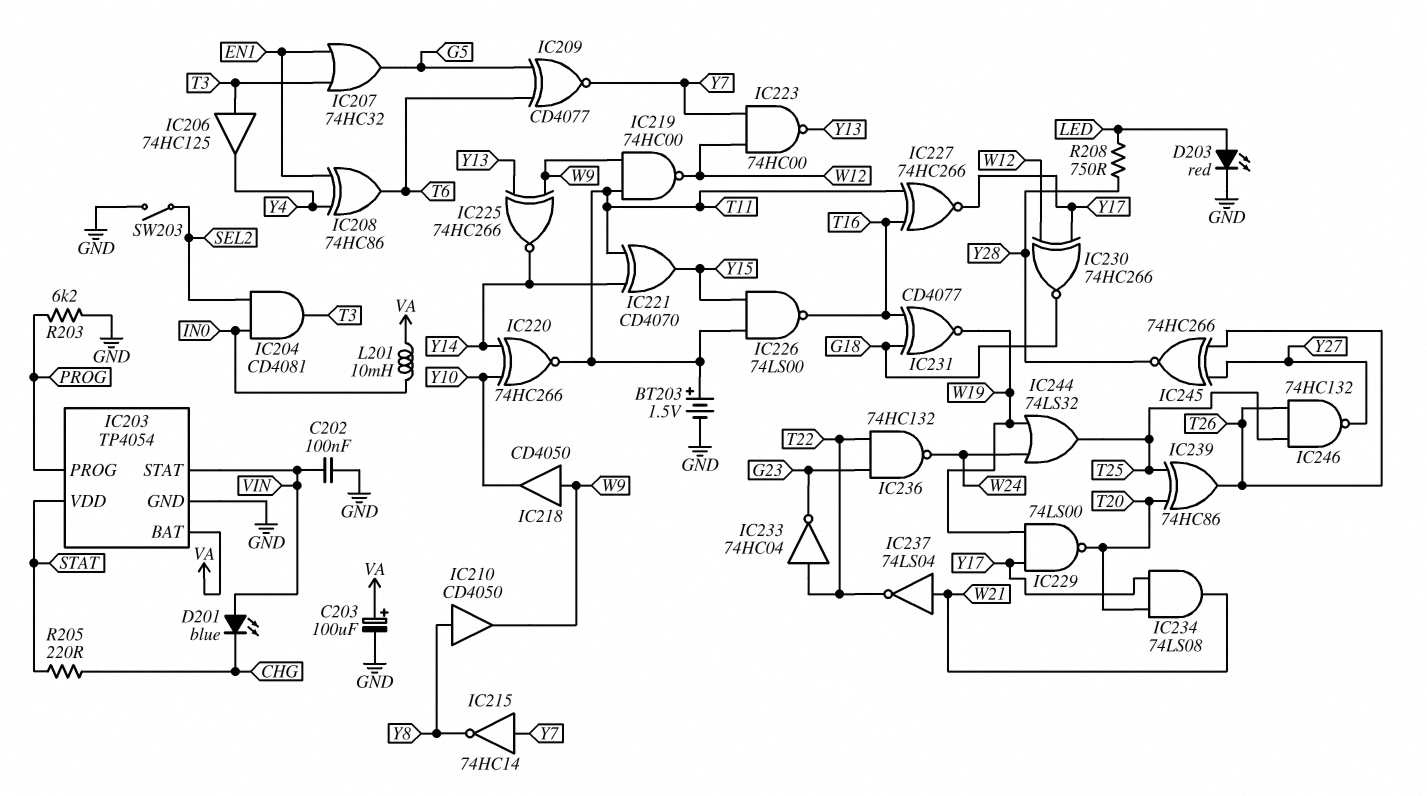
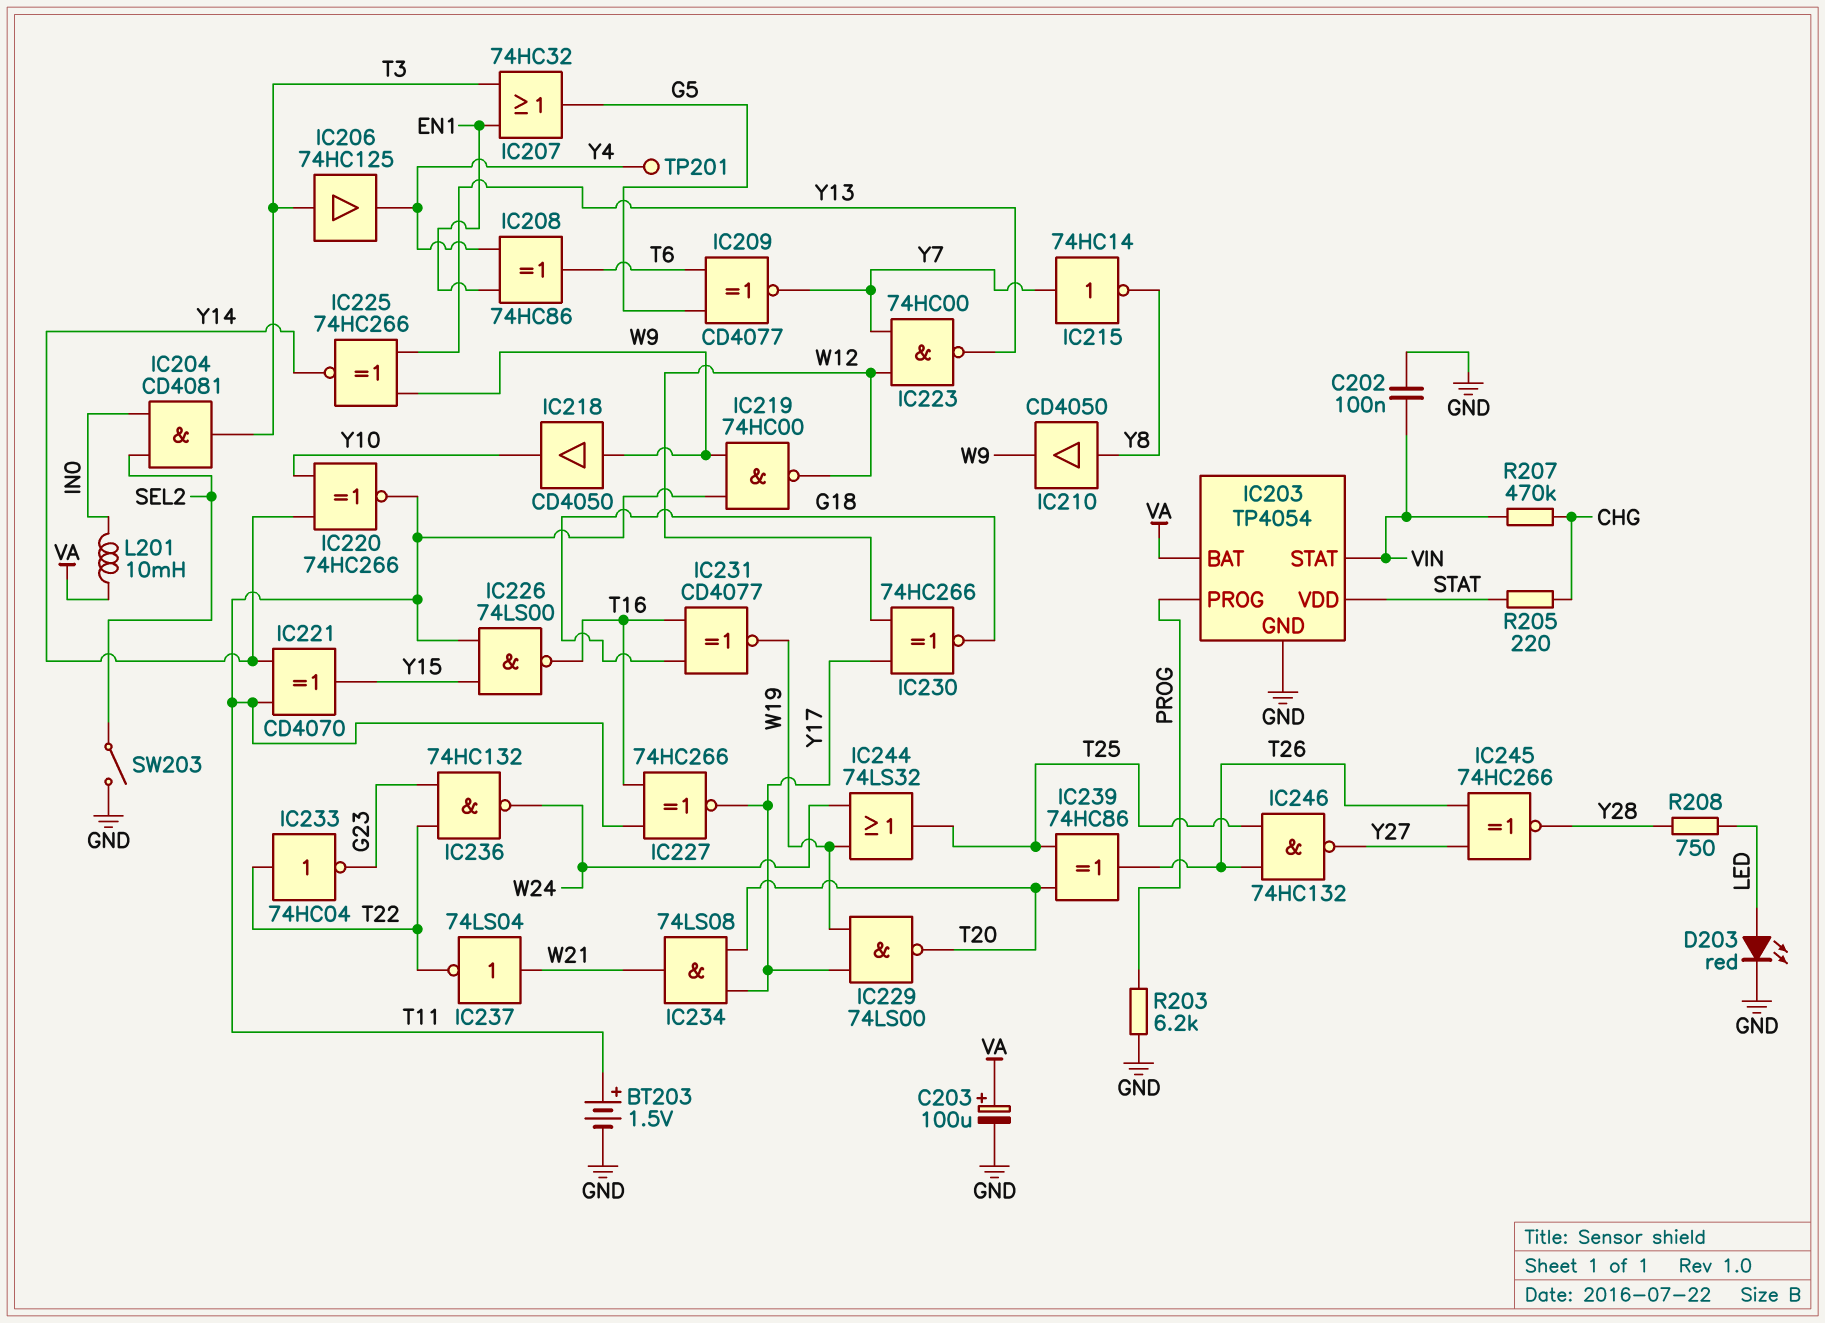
D201: LED blue (A VIN, K CHG) -> none
R207: none -> 470k (CHG, VIN)
TP201: none -> test point (Y4)

